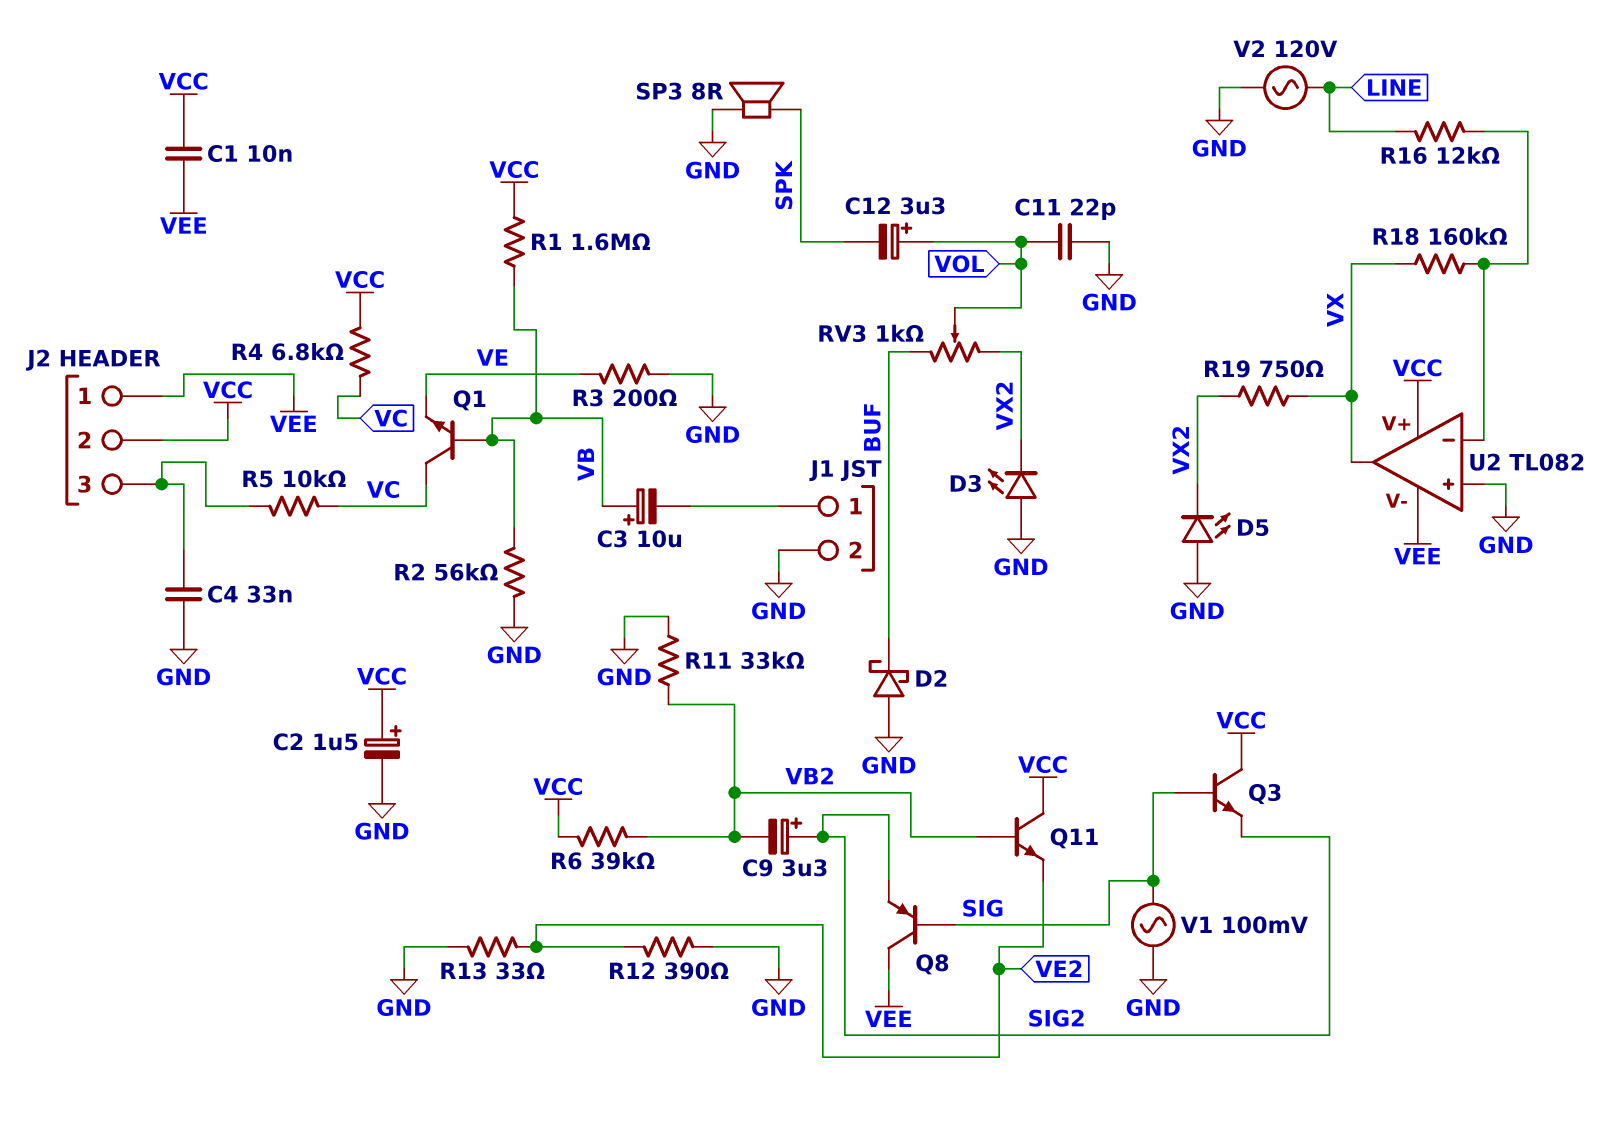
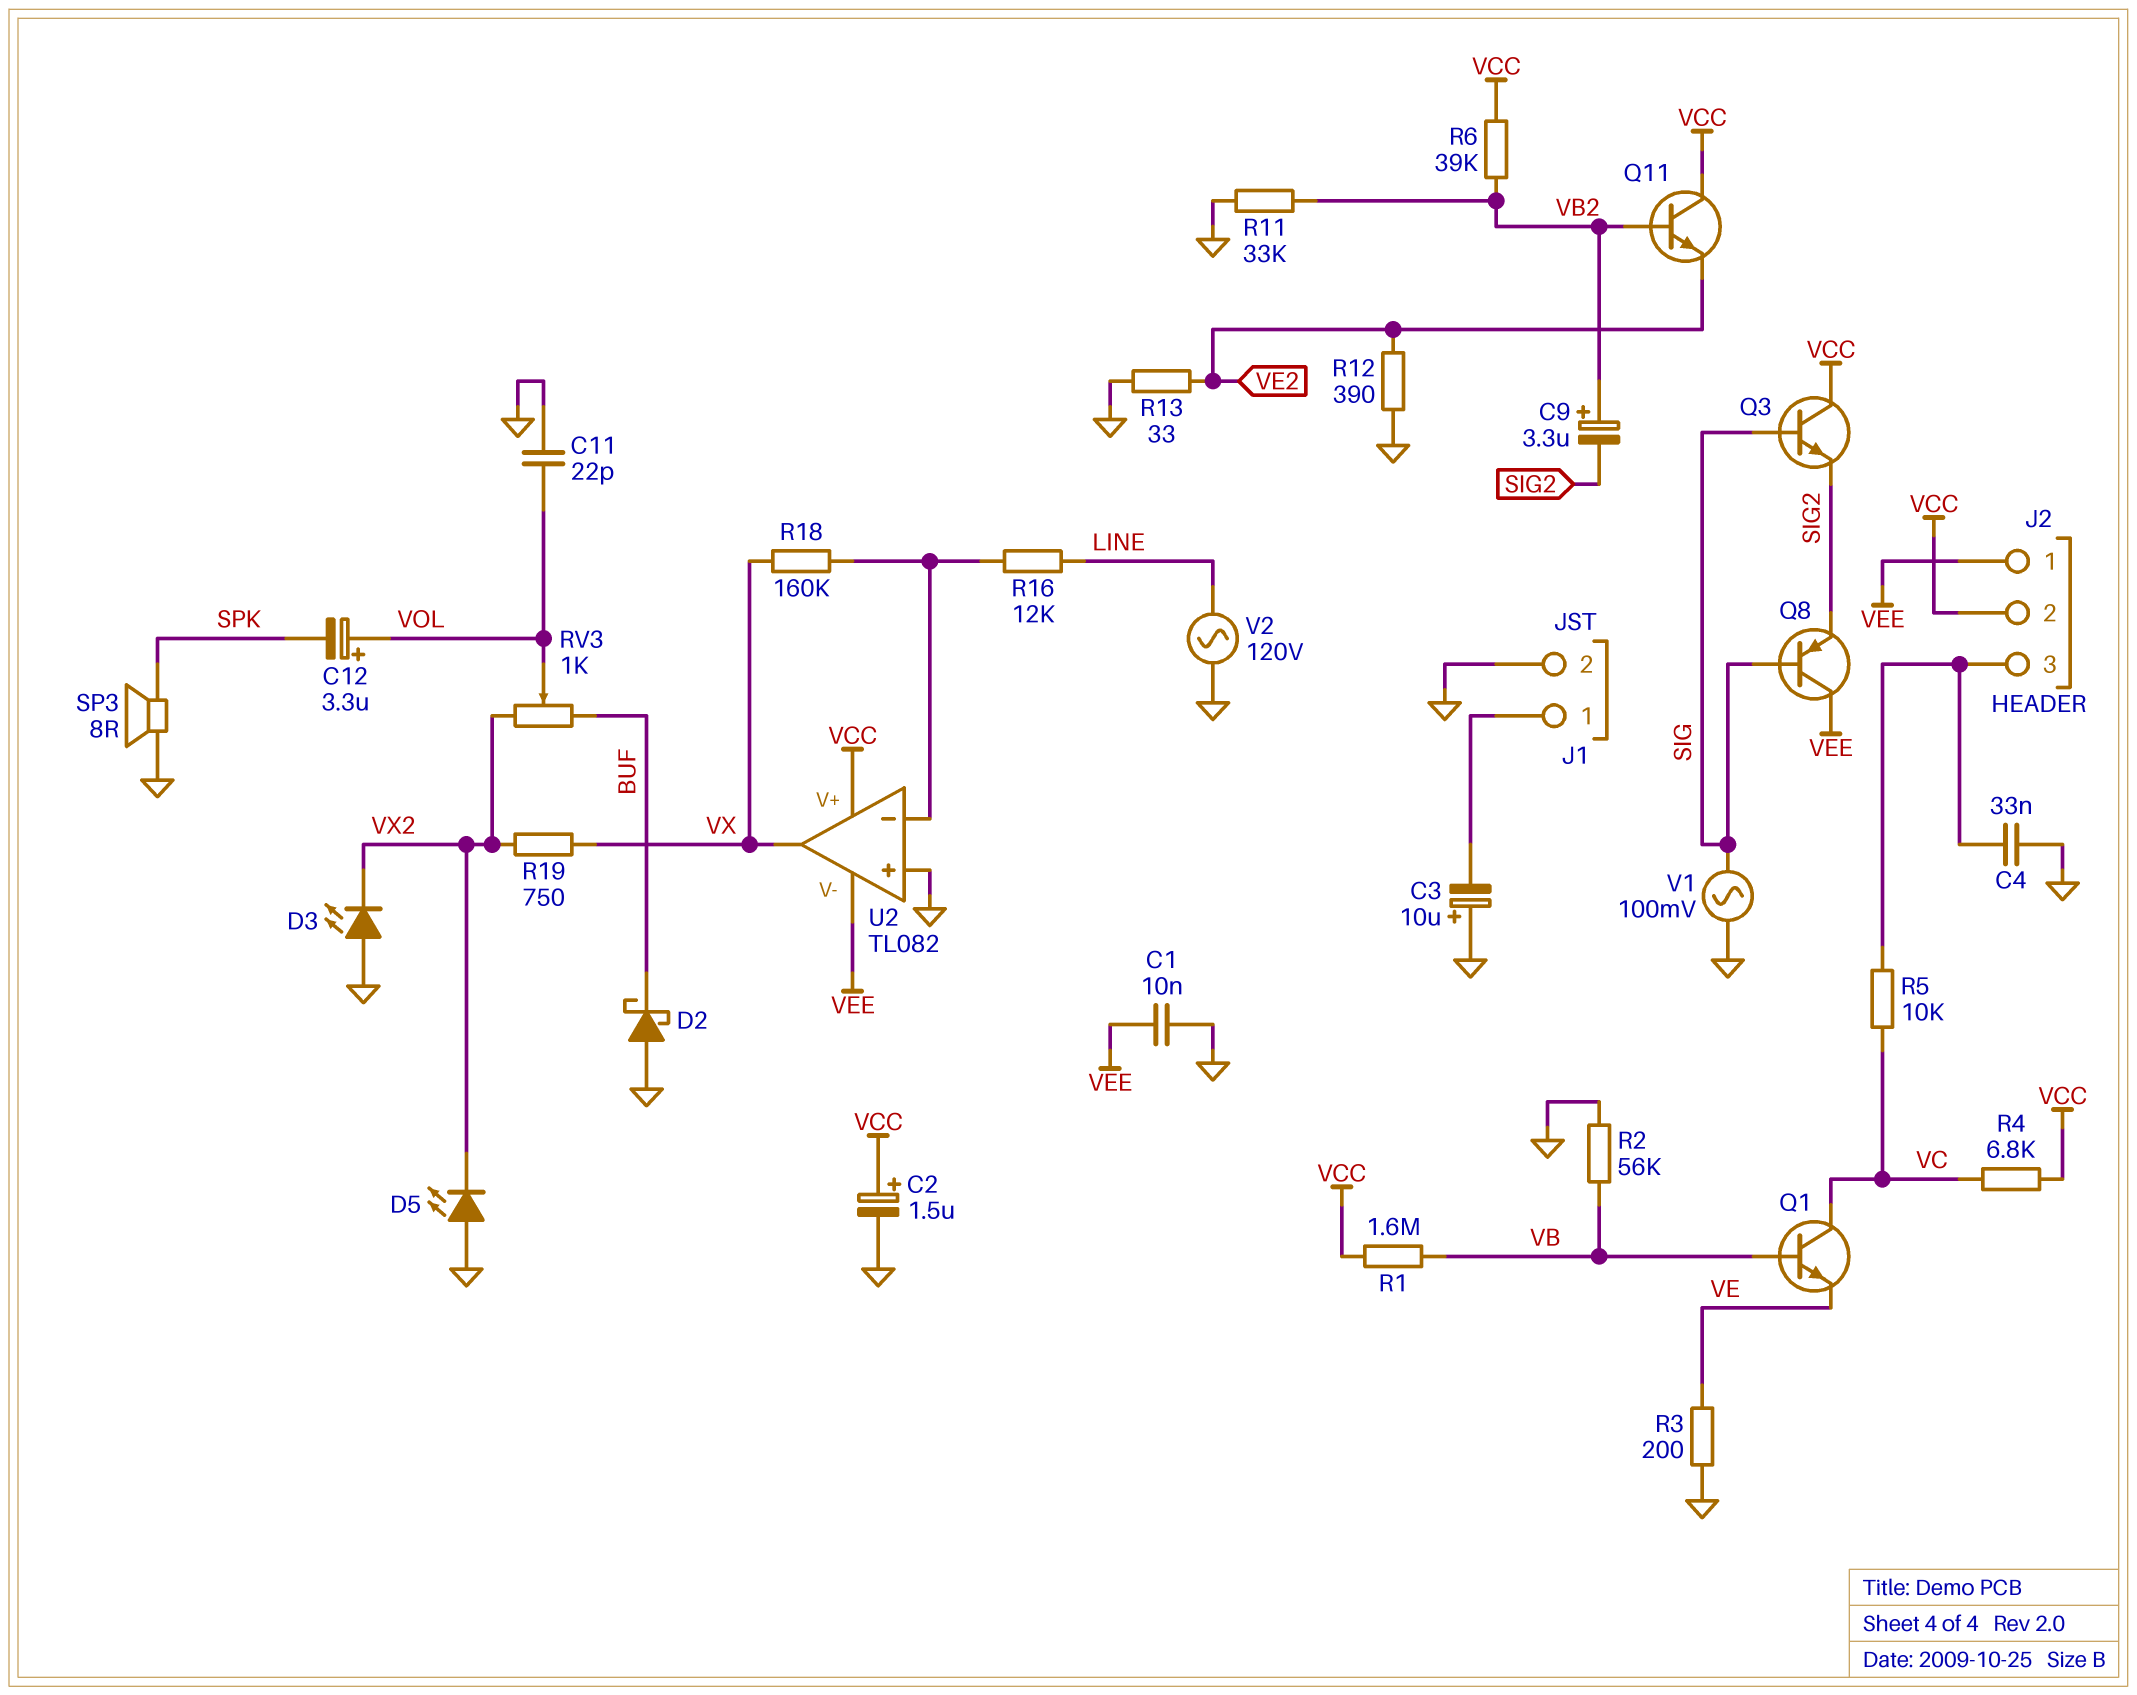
C1: 10nF (VCC, VEE) -> 10nF (GND, VEE)
C3: 10uF (plus VB, minus J1/1) -> 10uF (plus GND, minus J1/1)
C9: 3.3uF (plus SIG2, minus VB2) -> 3.3uF (plus VB2, minus SIG2)

